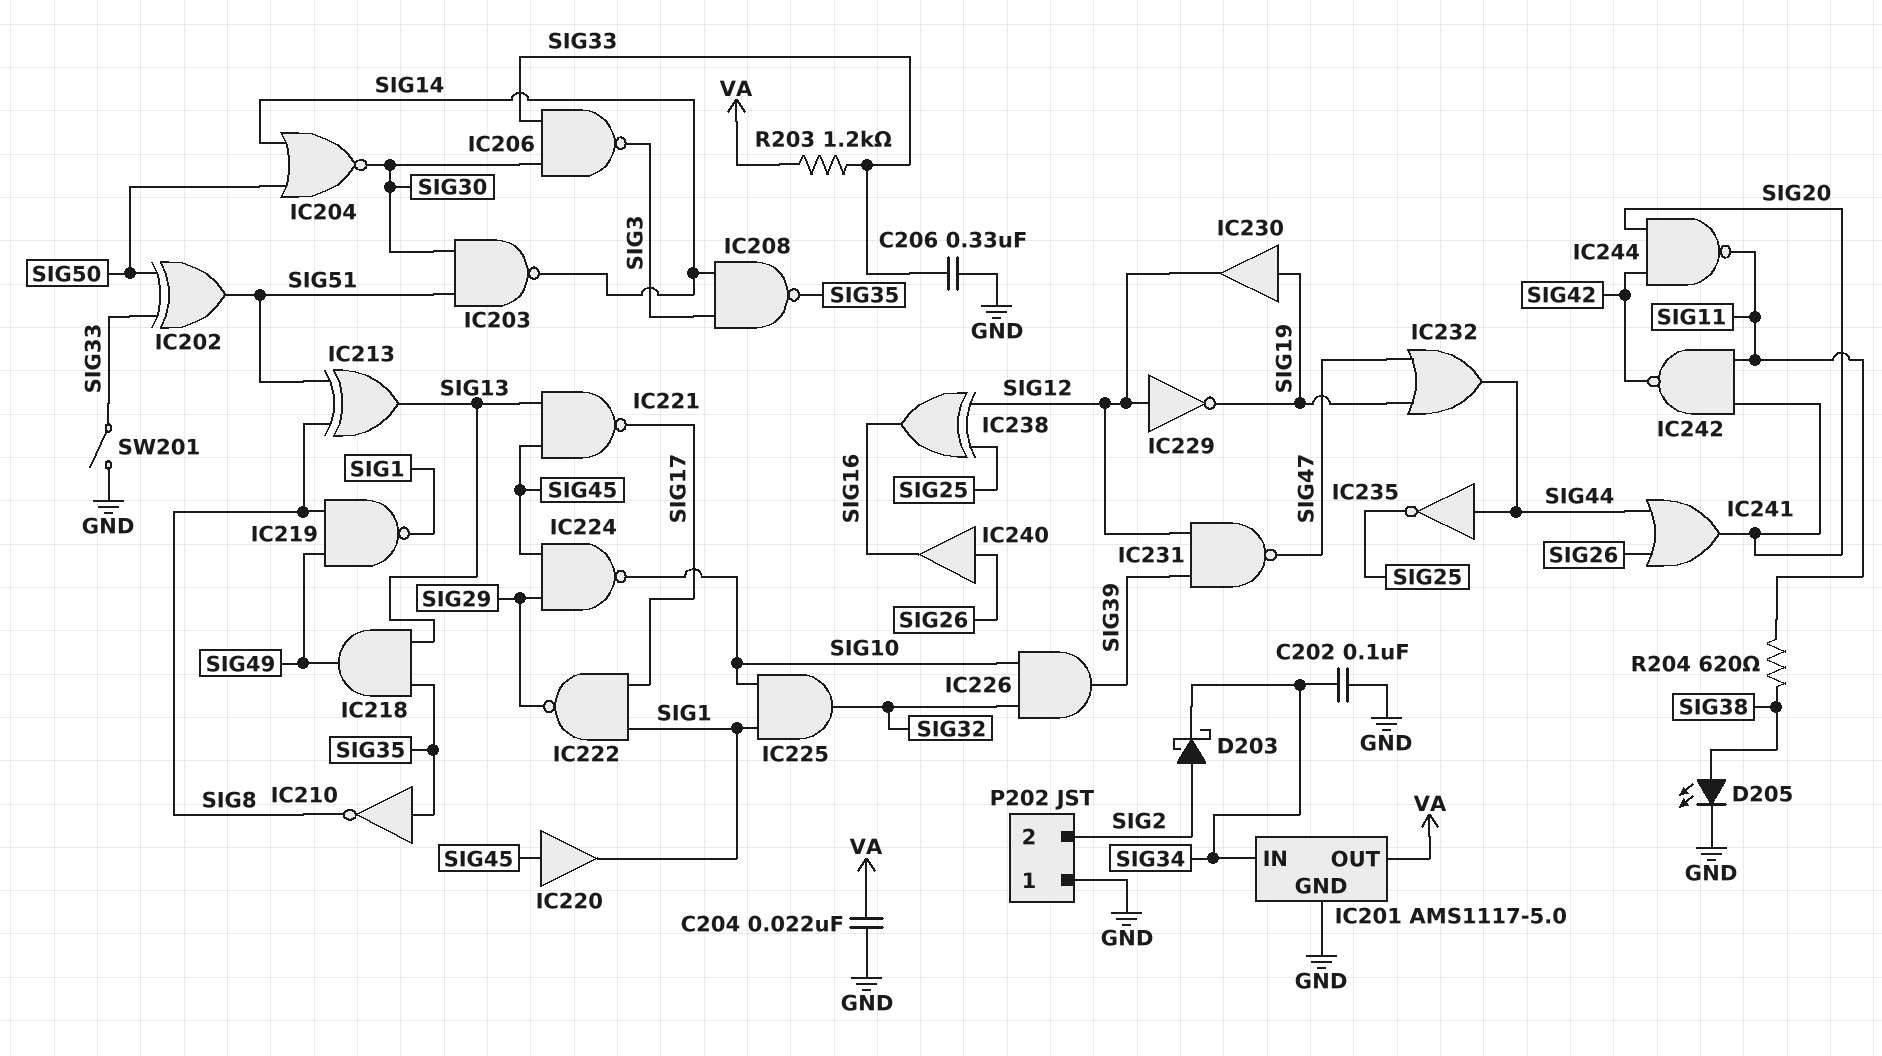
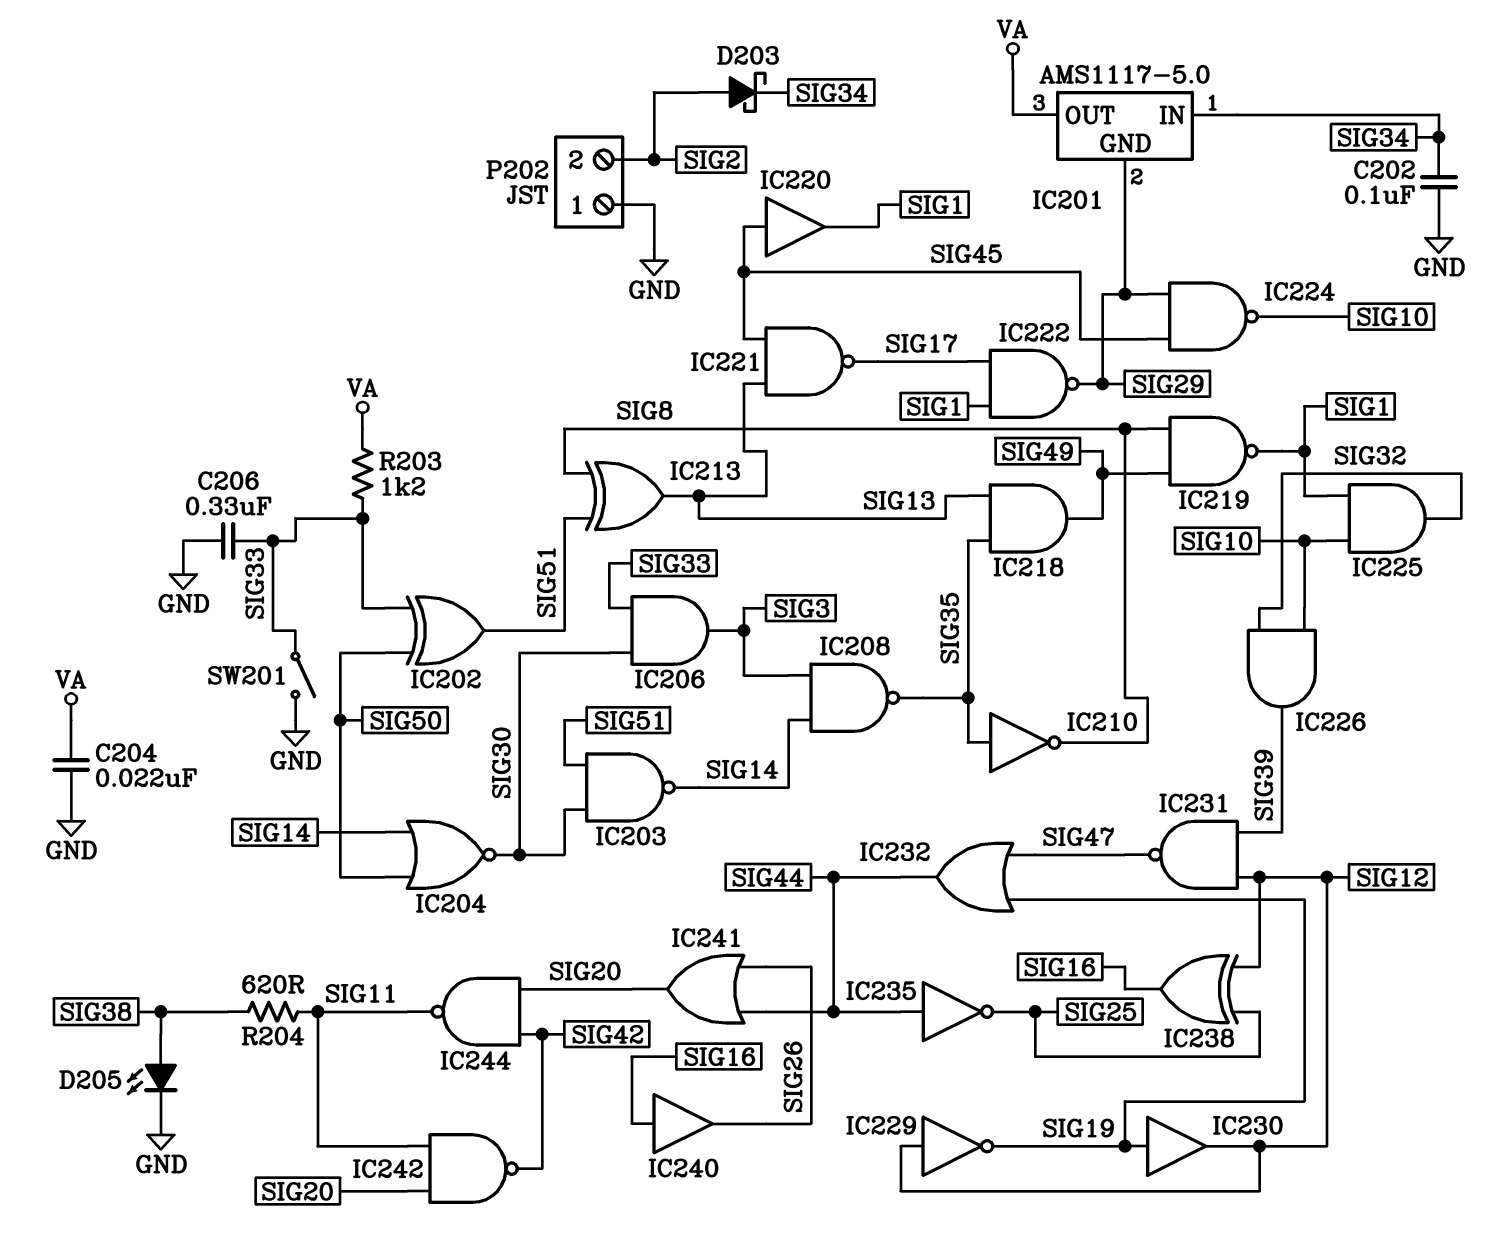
IC201 pin GND: GND -> SIG29
IC206: NAND (in SIG30, in SIG33, out SIG3) -> AND (in SIG30, in SIG33, out SIG3)
IC240: buffer (in SIG26, out SIG16) -> buffer (in SIG16, out SIG26)

